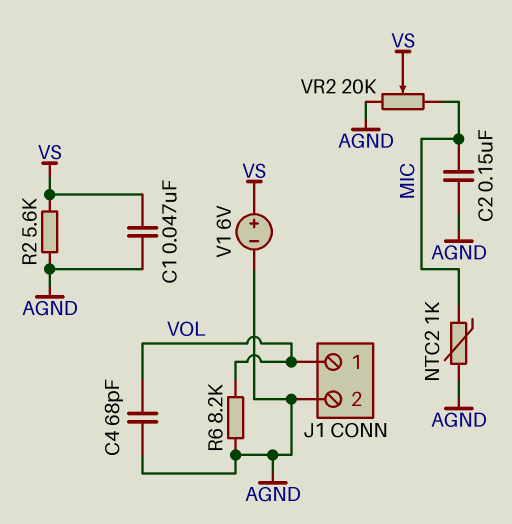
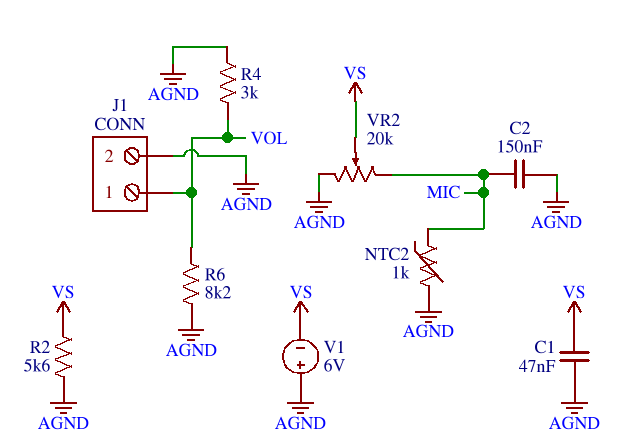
C4: 68pF (AGND, VOL) -> none
R4: none -> 3k (AGND, VOL)
V1: 6V (plus VS, minus AGND) -> 6V (plus AGND, minus VS)

